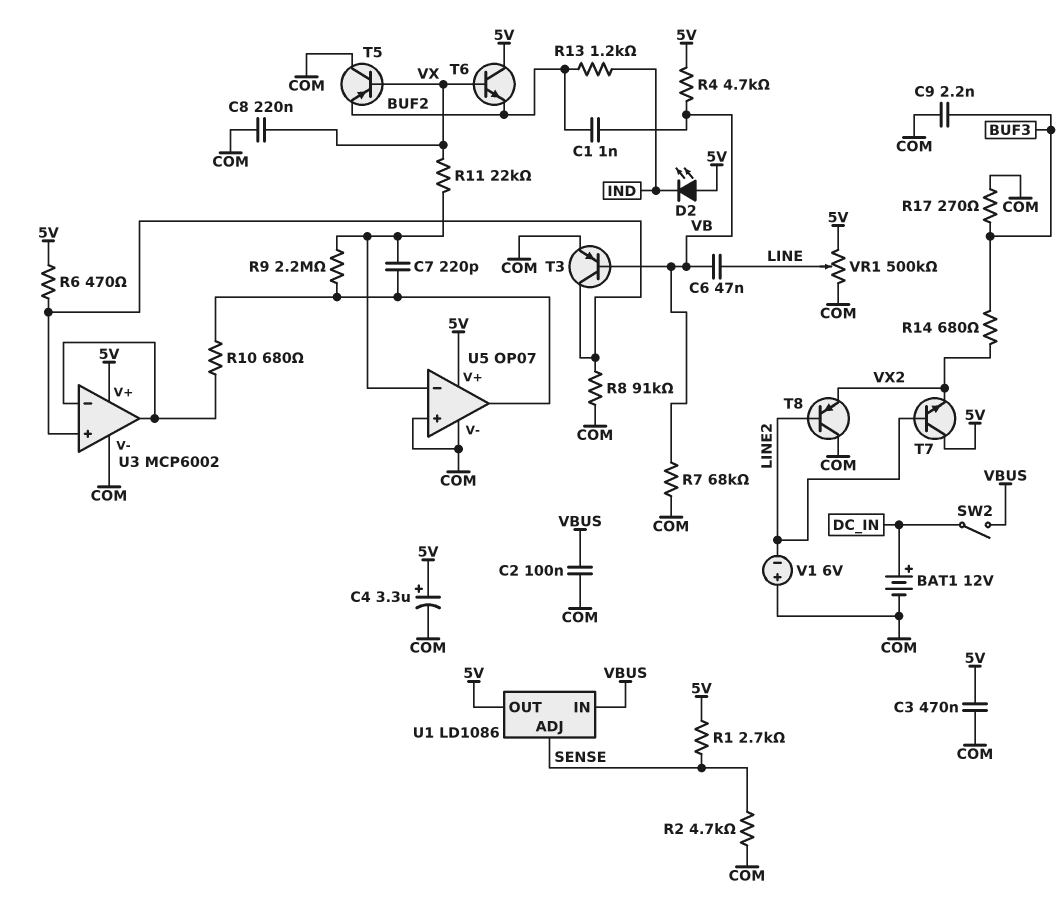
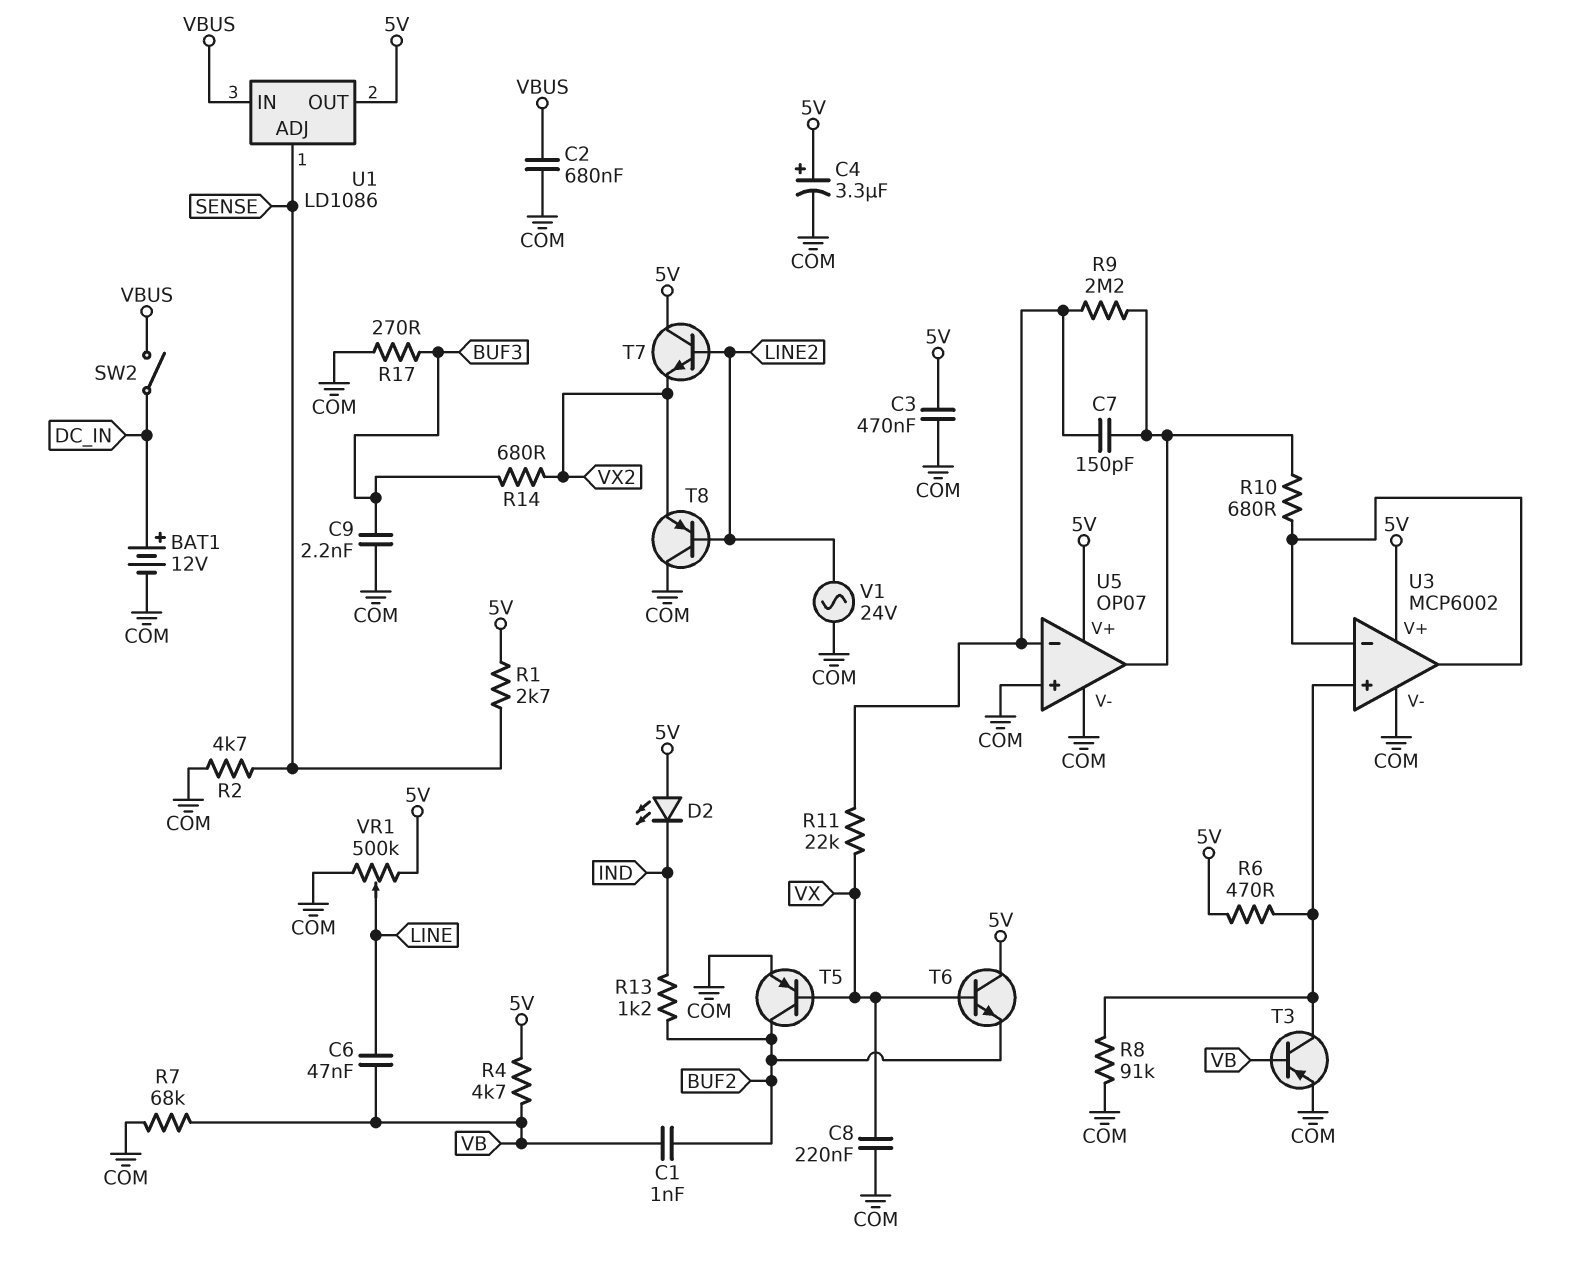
C2: 100nF (COM, VBUS) -> 680nF (COM, VBUS)
C7: 220pF (U5/in-, U5/out) -> 150pF (U5/in-, U5/out)
T5: PNP (B VX, C COM, E BUF2) -> PNP (B VX, C BUF2, E COM)
V1: 6V (plus COM, minus LINE2) -> AC 24V (COM, LINE2)

